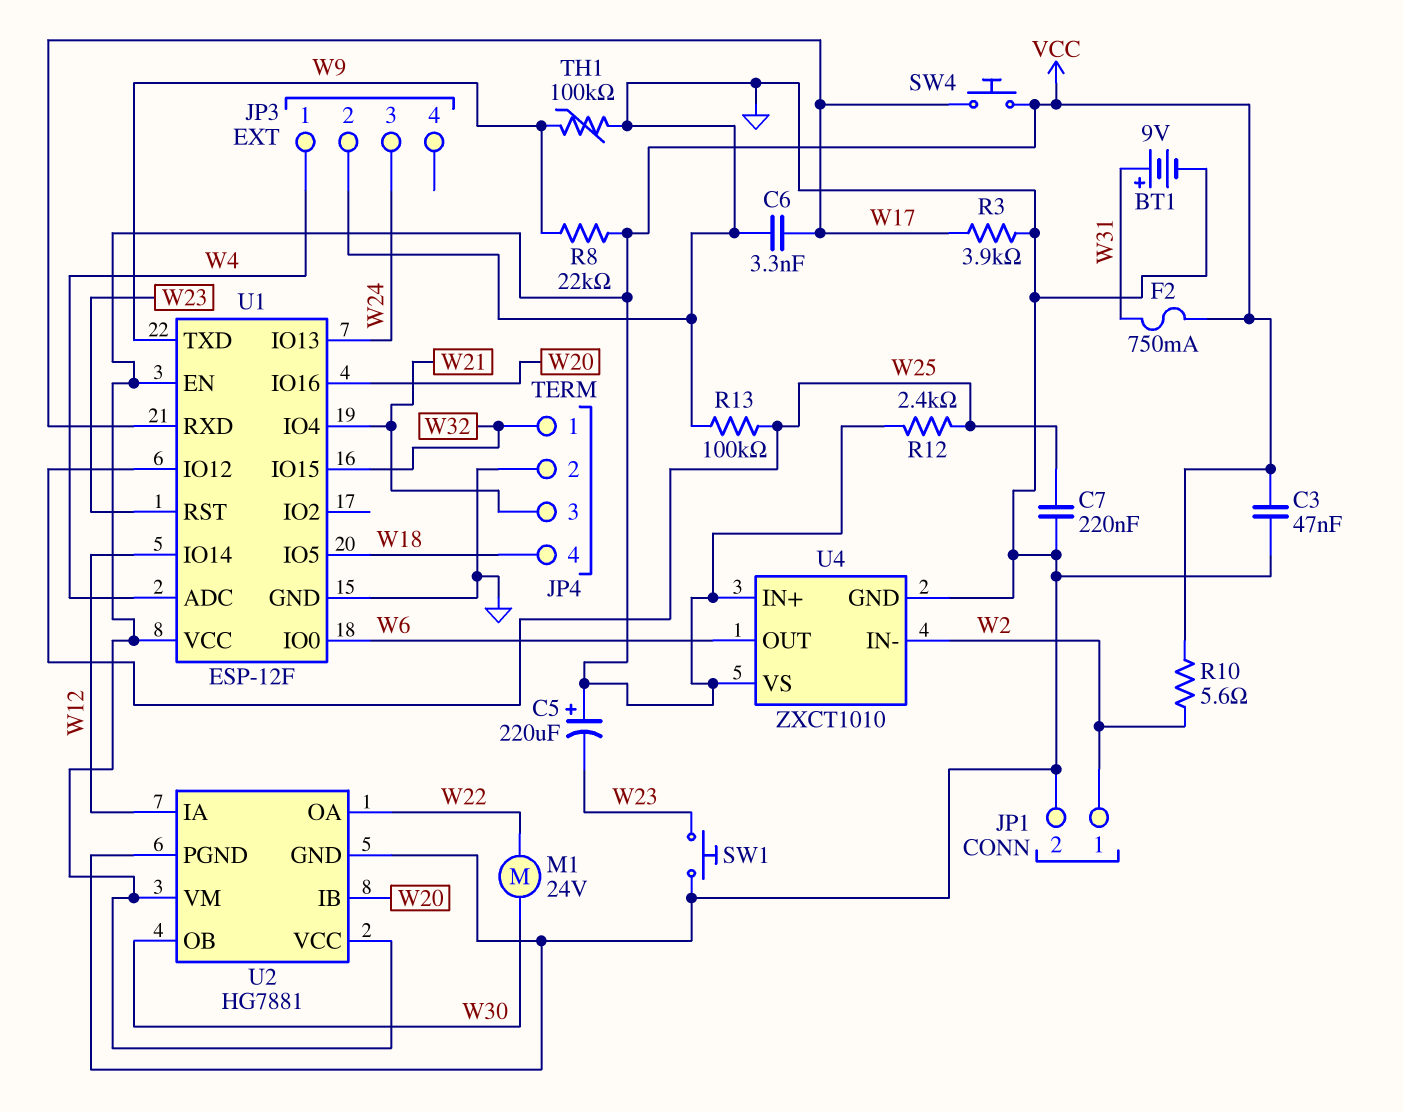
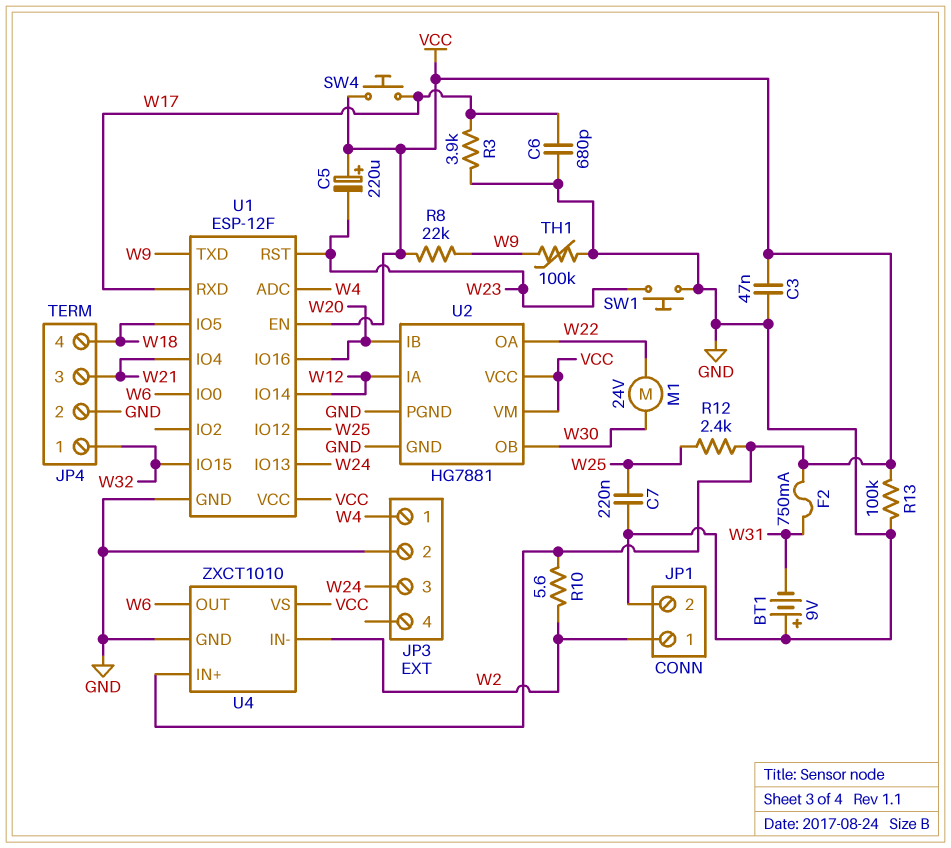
BT1: 9V (plus W31, minus GND) -> 9V (plus GND, minus W31)
C6: 3.3nF (GND, W17) -> 680pF (GND, W17)
R13: 100k (GND, W25) -> 100k (GND, VCC)

